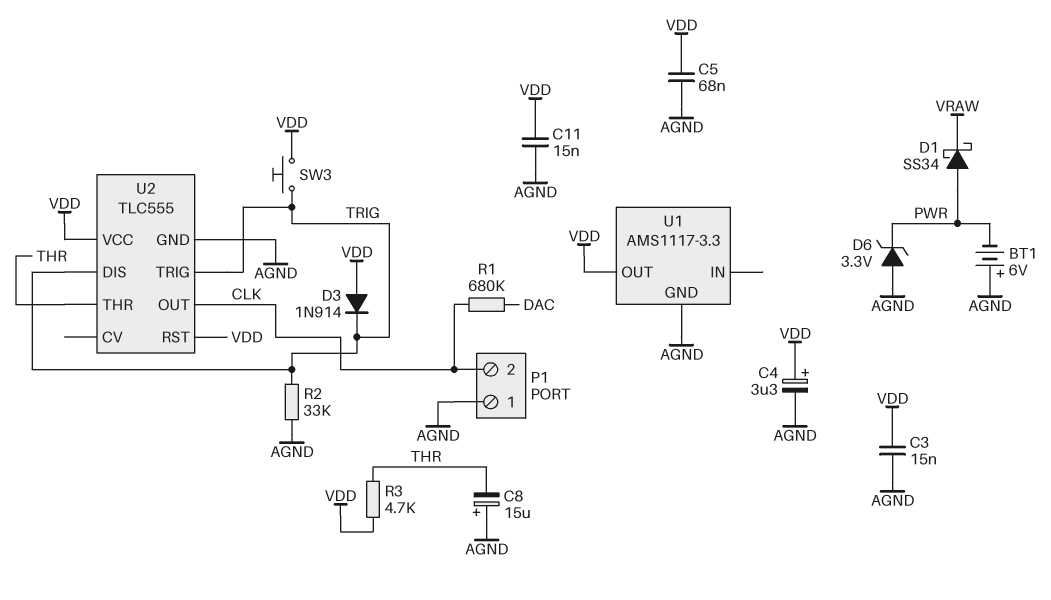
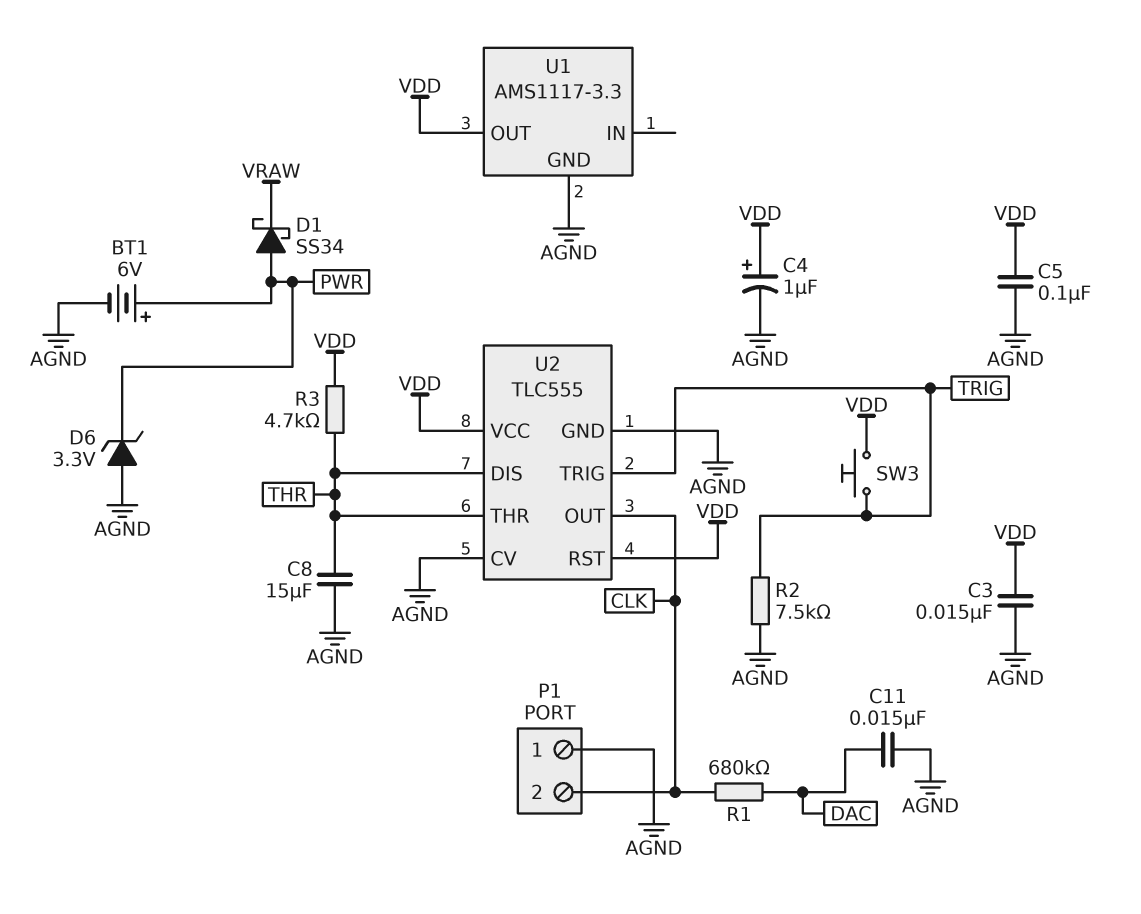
BT1: 6V (plus AGND, minus PWR) -> 6V (plus PWR, minus AGND)
C4: 3.3uF (plus VDD, minus AGND) -> 1uF (plus VDD, minus AGND)
C5: 68nF (AGND, VDD) -> 100nF (AGND, VDD)
C8: 15uF (plus AGND, minus THR) -> 15uF (AGND, THR)
C11: 15nF (AGND, VDD) -> 15nF (AGND, DAC)
D3: diode 1N914 (A VDD, K TRIG) -> none
R2: 33k (AGND, TRIG) -> 7.5k (AGND, TRIG)
U2 pin CV: none -> AGND
U2 pin DIS: TRIG -> THR

